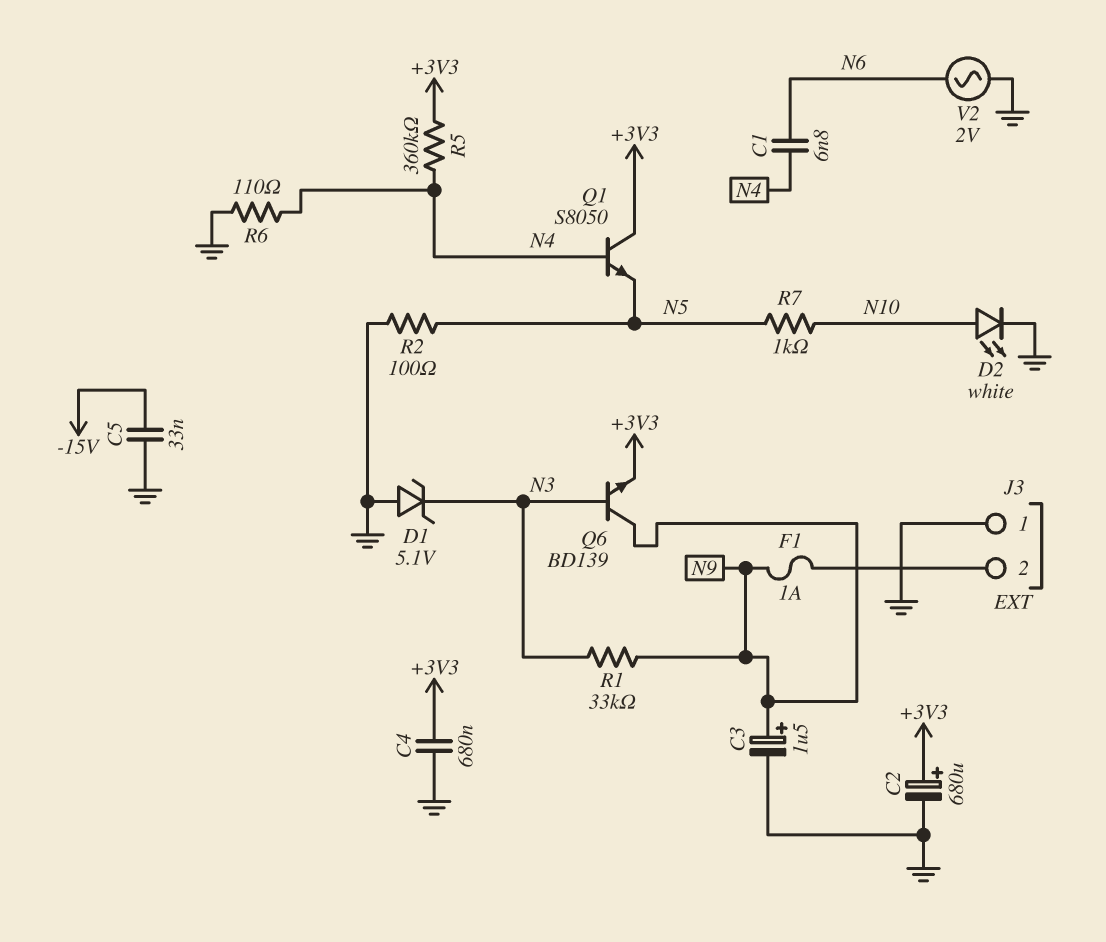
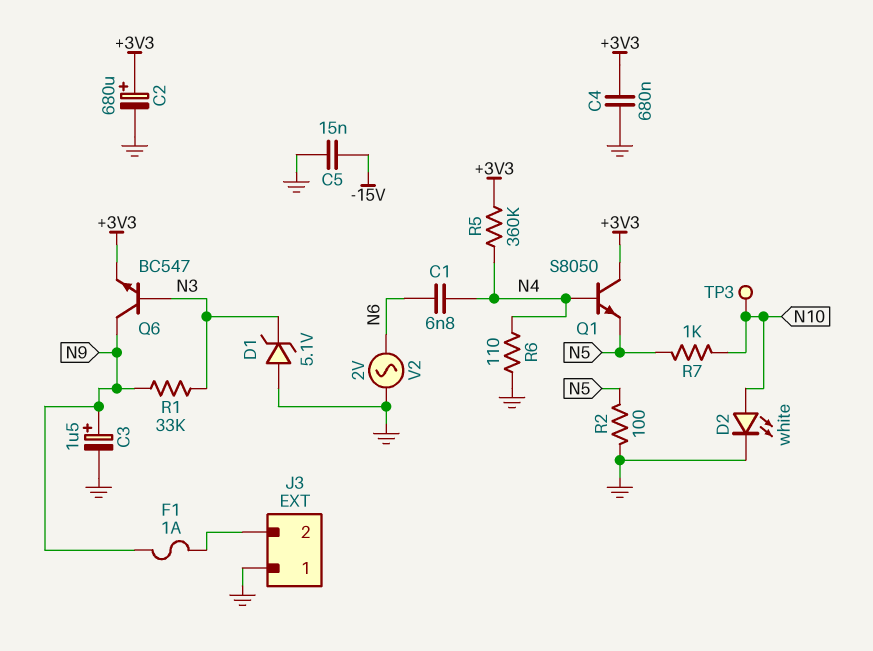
C5: 33nF (-15V, GND) -> 15nF (-15V, GND)
Q6: NPN BD139 (B N3, C N9, E +3V3) -> NPN BC547 (B N3, C N9, E +3V3)
TP3: none -> test point (N10)

